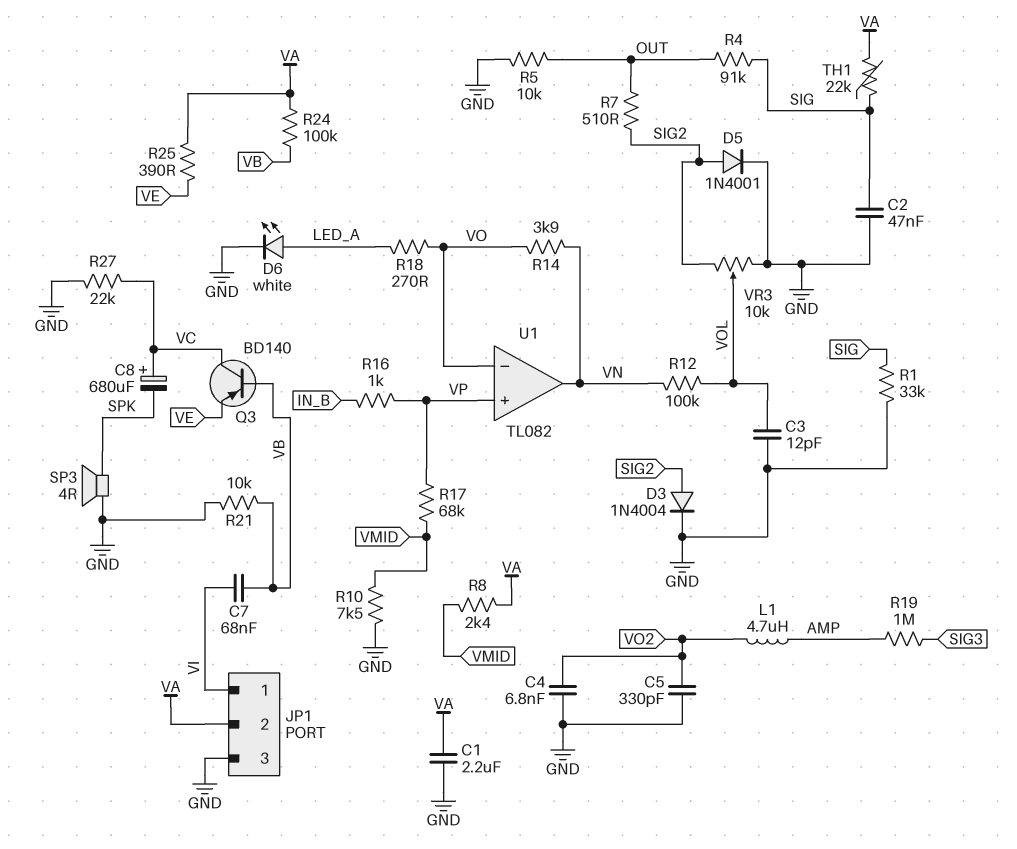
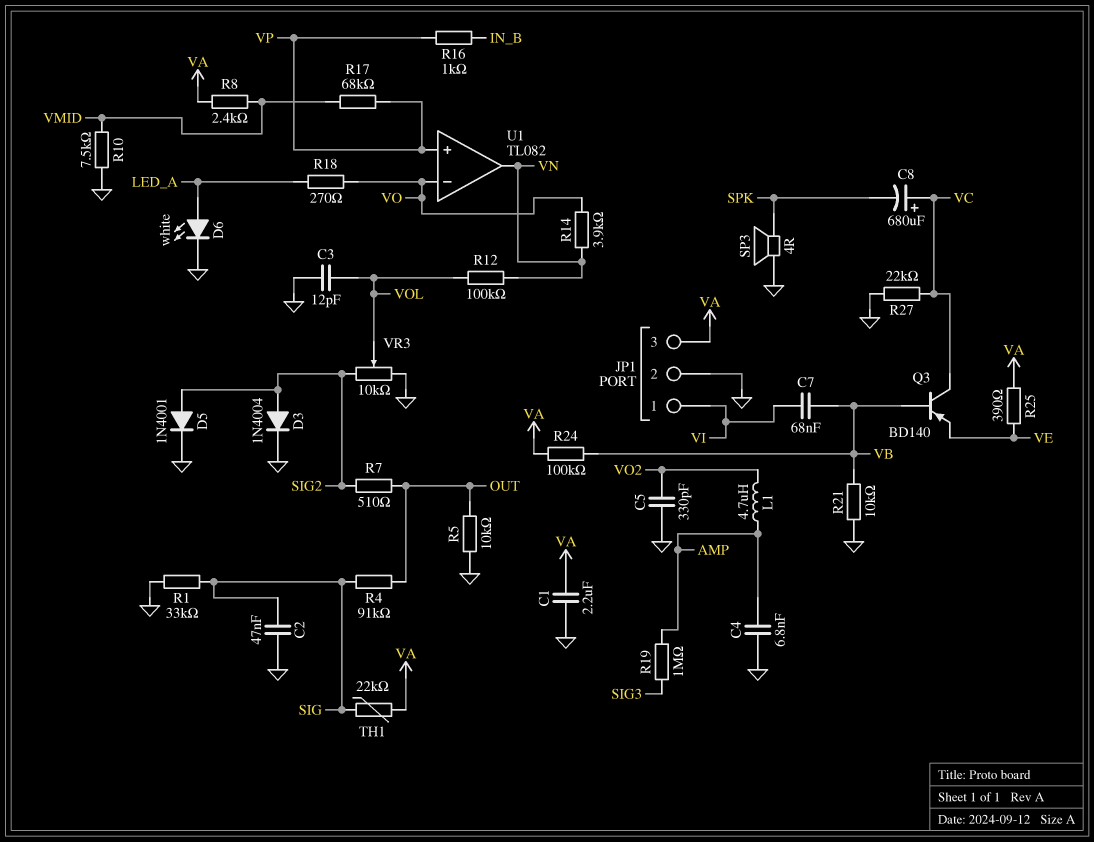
C4: 6.8nF (GND, VO2) -> 6.8nF (AMP, GND)
JP1 pin 2: VA -> GND
JP1 pin 3: GND -> VA

